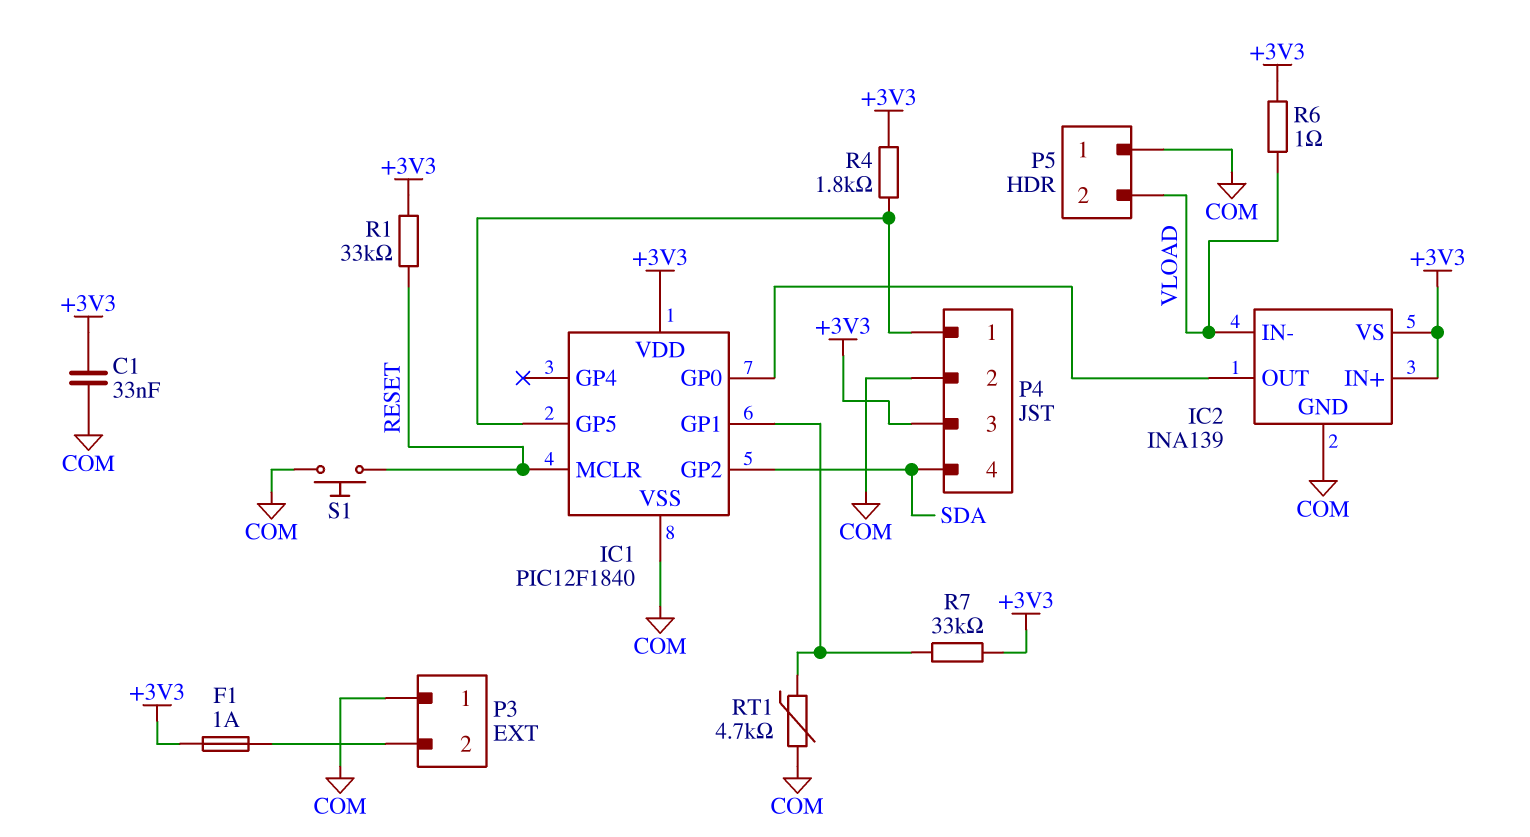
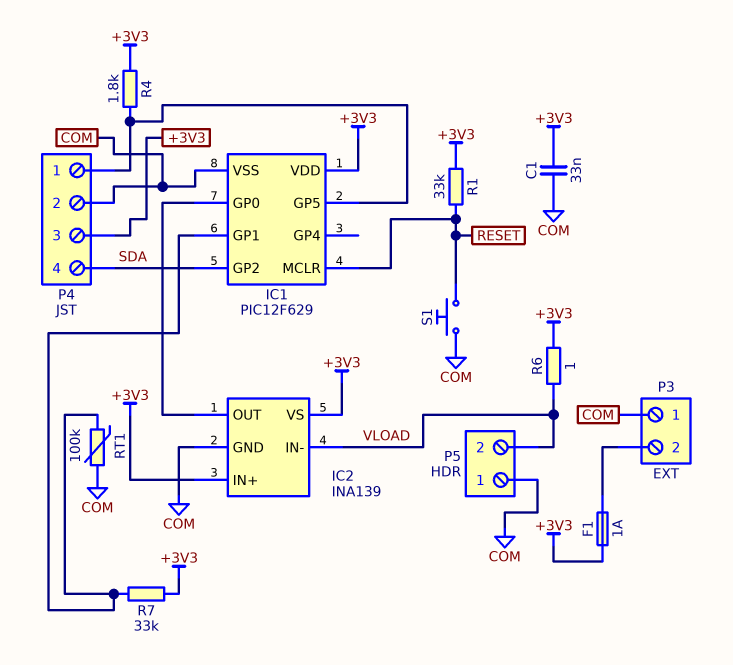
IC1: PIC12F1840 -> PIC12F629
RT1: 4.7k (COM, IC1/GP1) -> 100k (COM, IC1/GP1)

